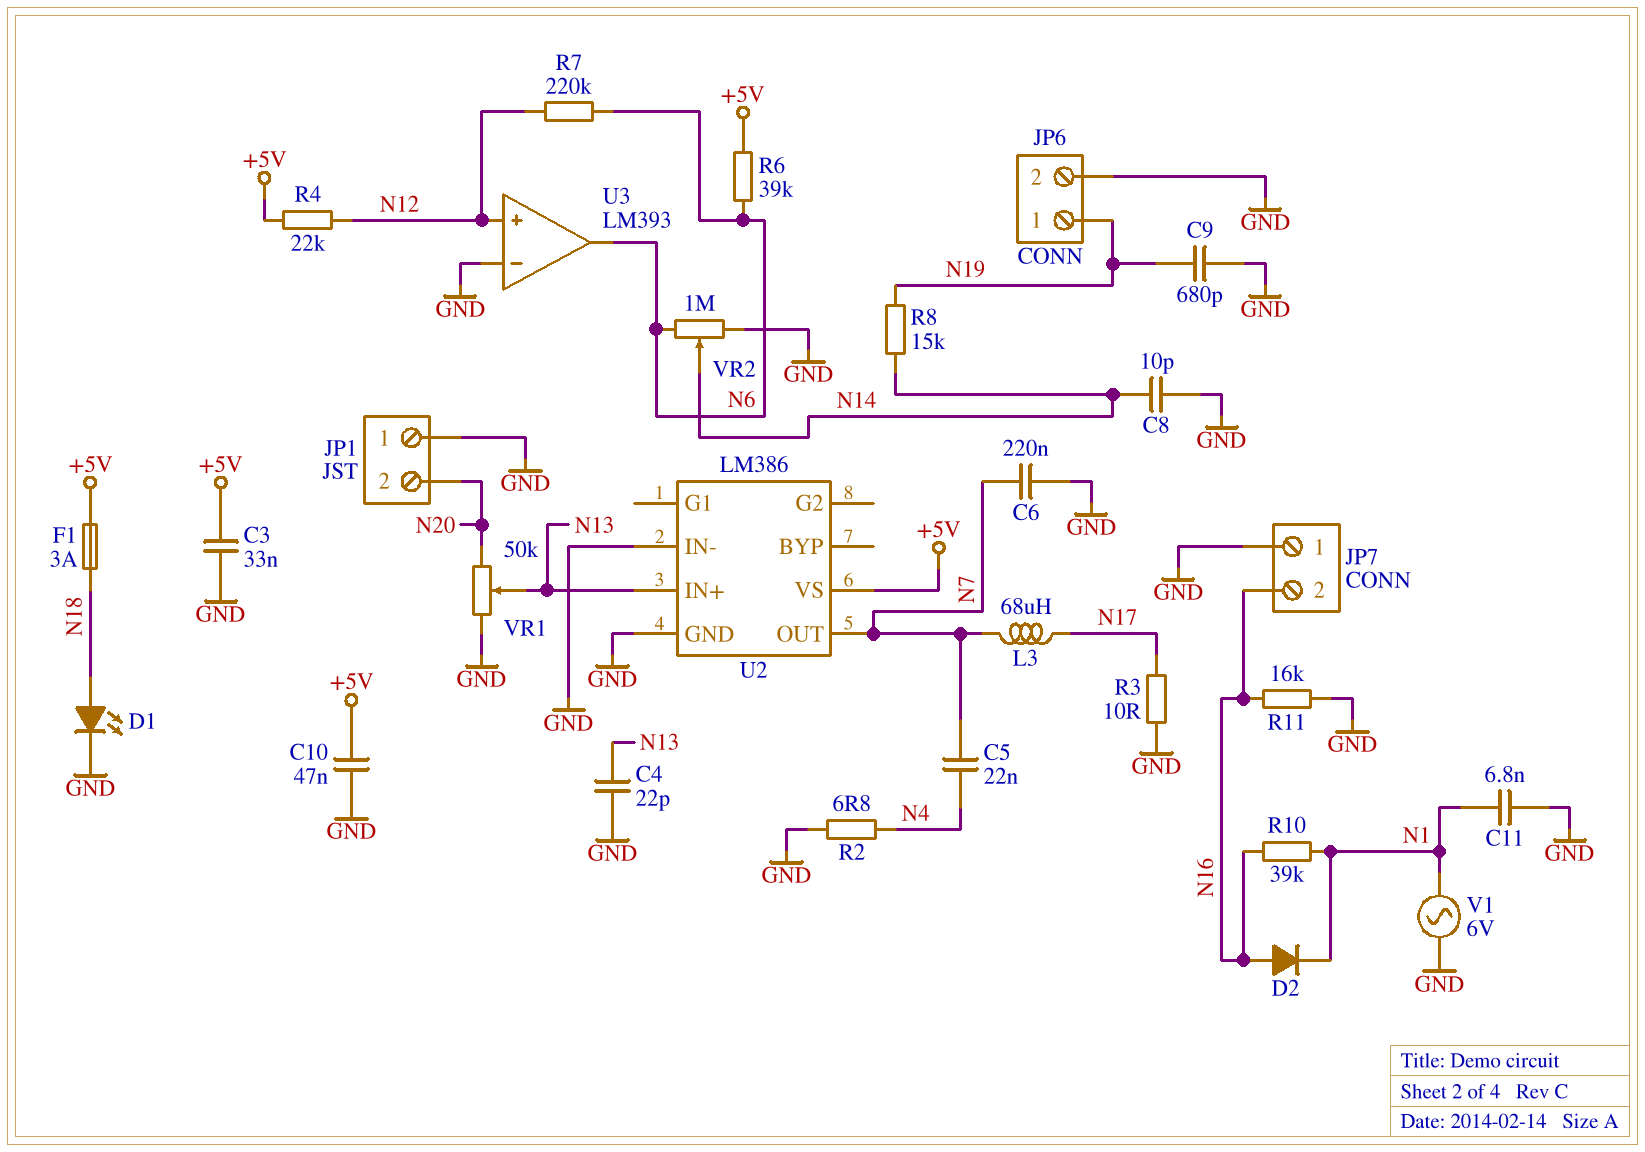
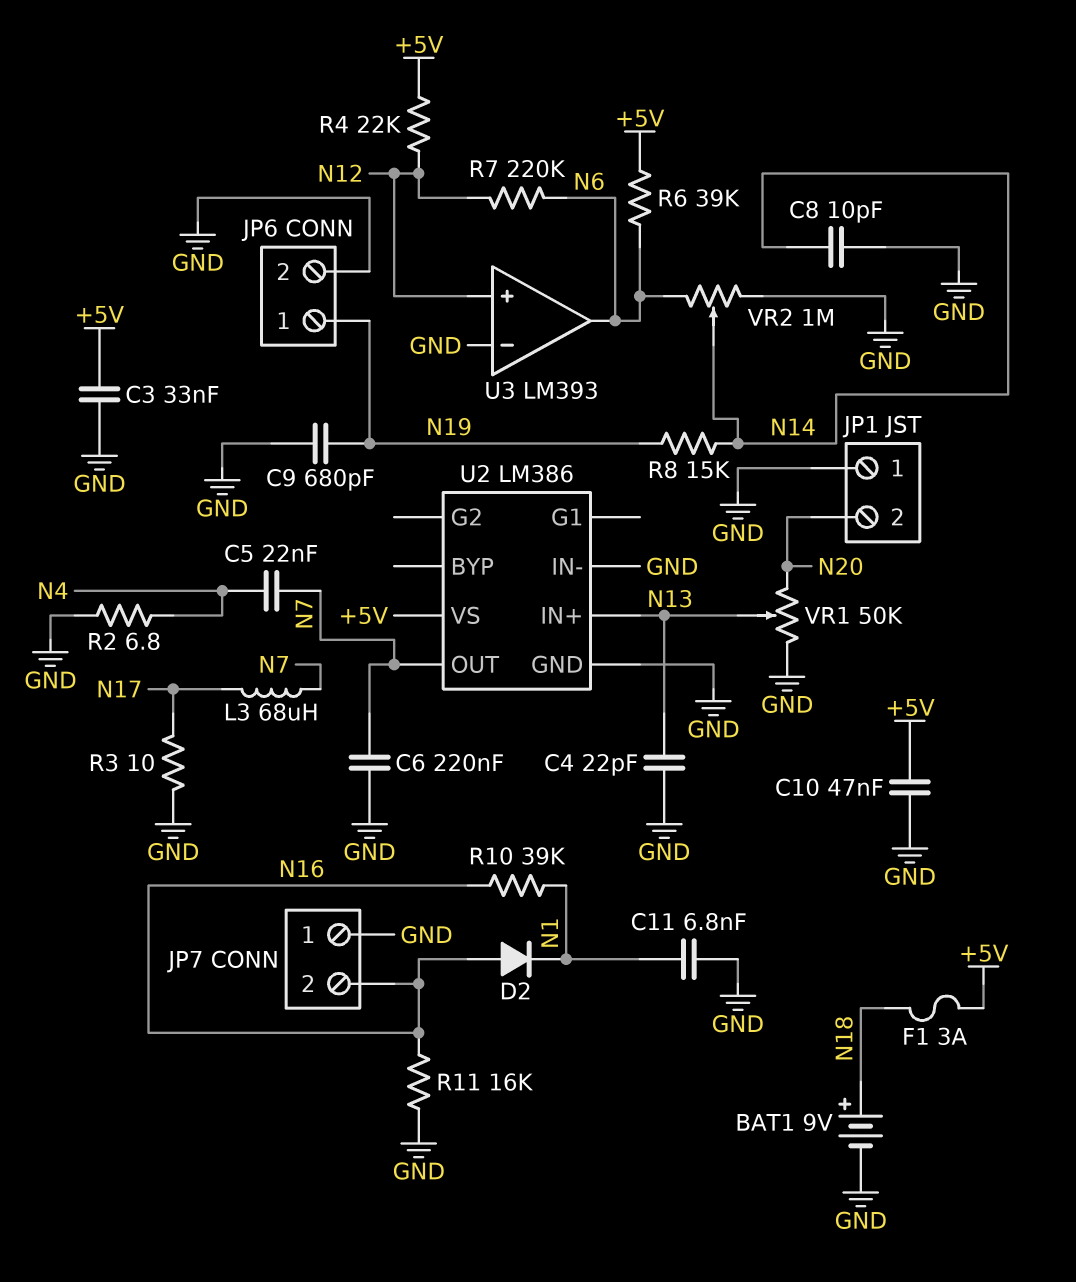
BAT1: none -> 9V (plus N18, minus GND)
D1: LED (A N18, K GND) -> none
V1: AC 6V (GND, N1) -> none

